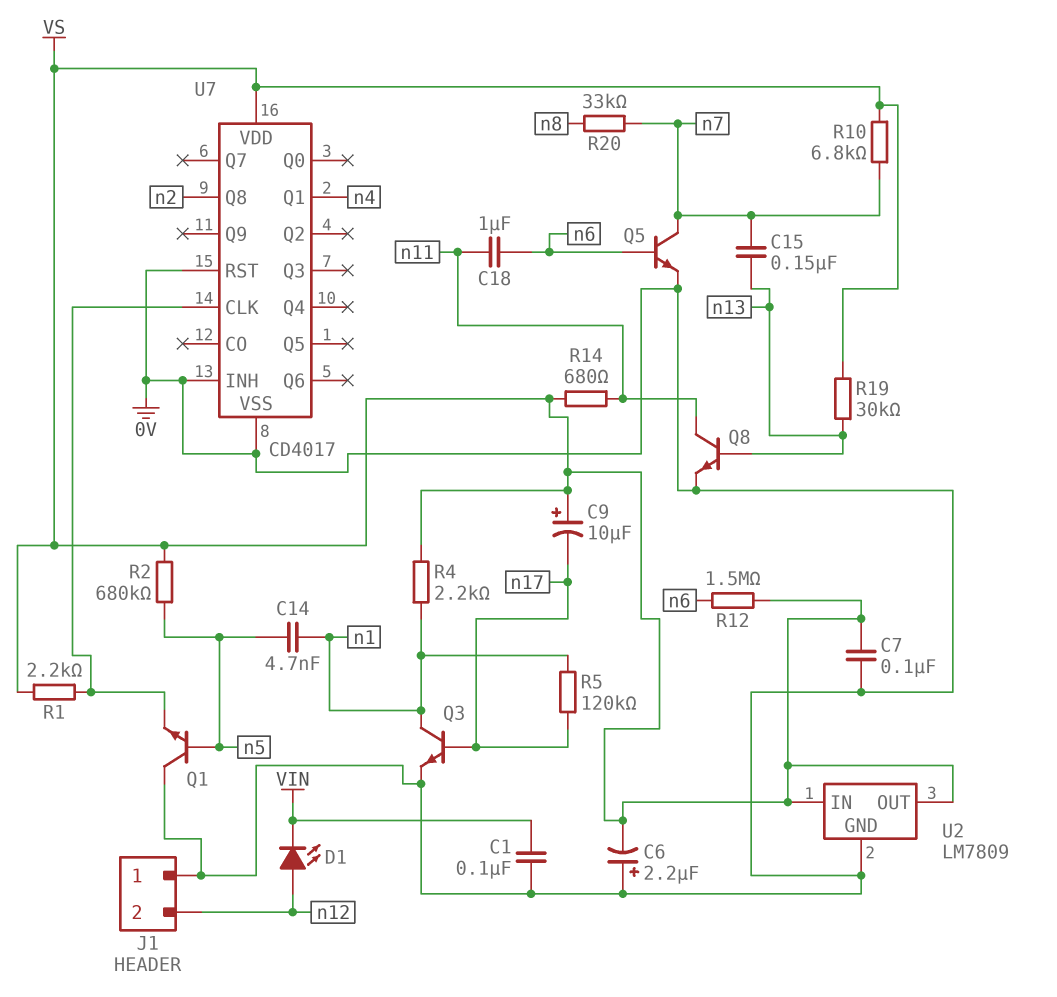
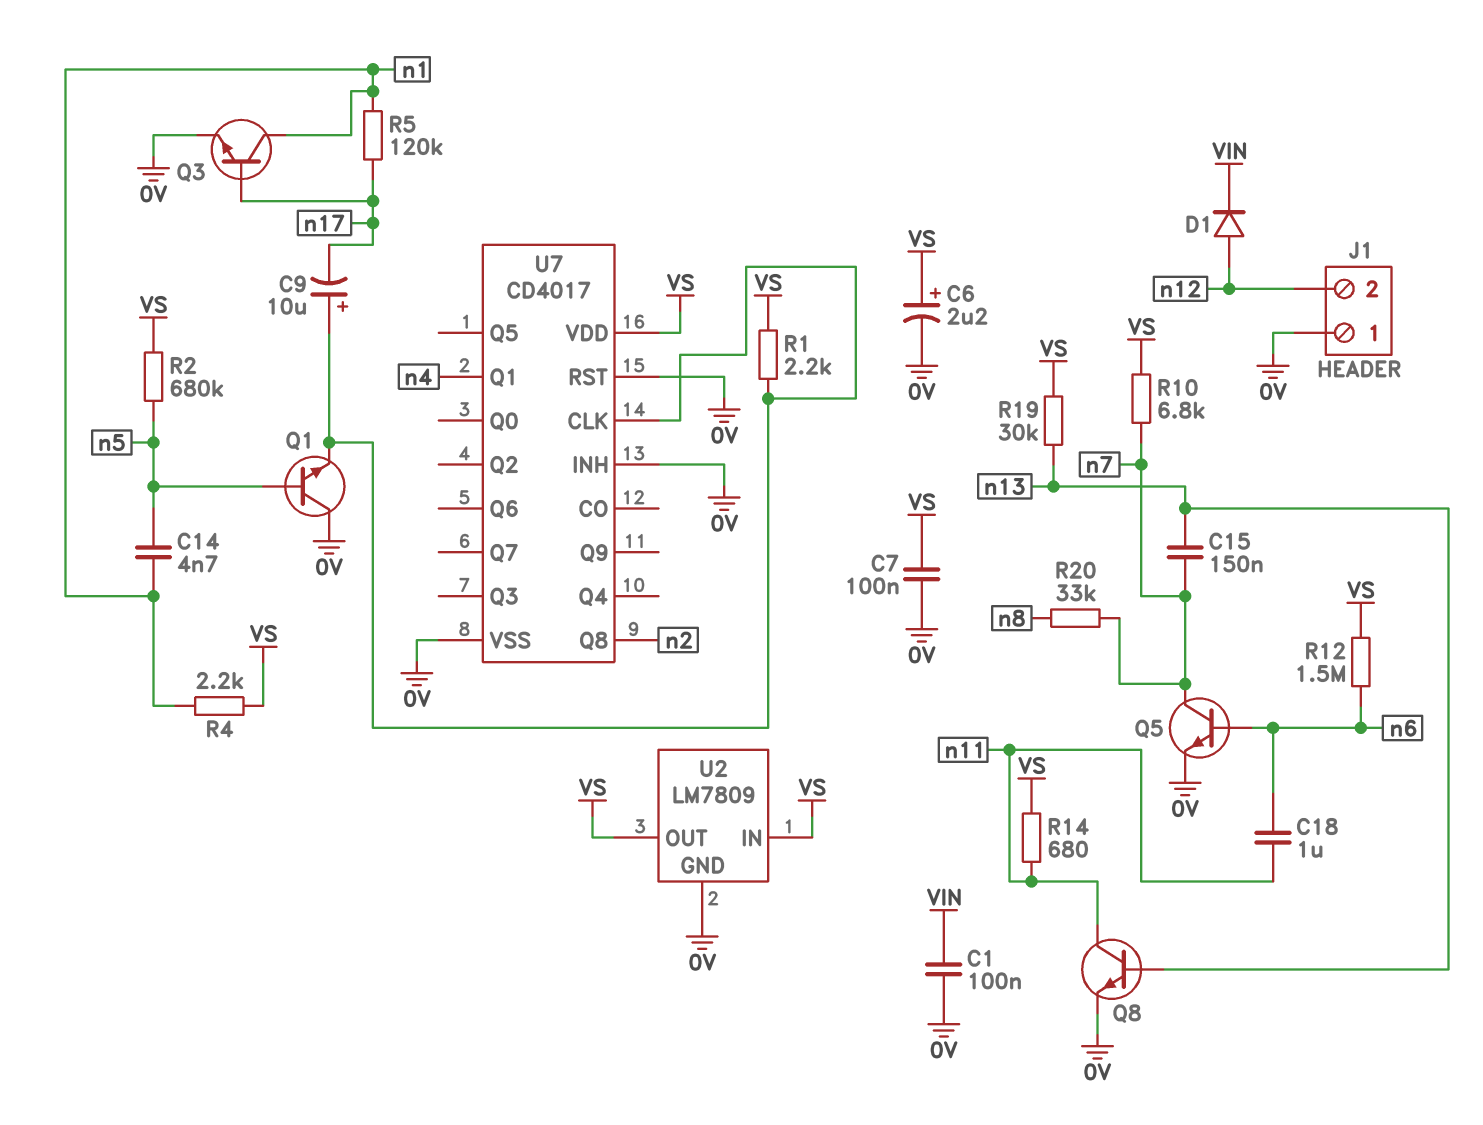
C6: 2.2uF (plus 0V, minus VS) -> 2.2uF (plus VS, minus 0V)
C9: 10uF (plus VS, minus n17) -> 10uF (plus U7/CLK, minus n17)
D1: LED (A n12, K VIN) -> diode (A n12, K VIN)

